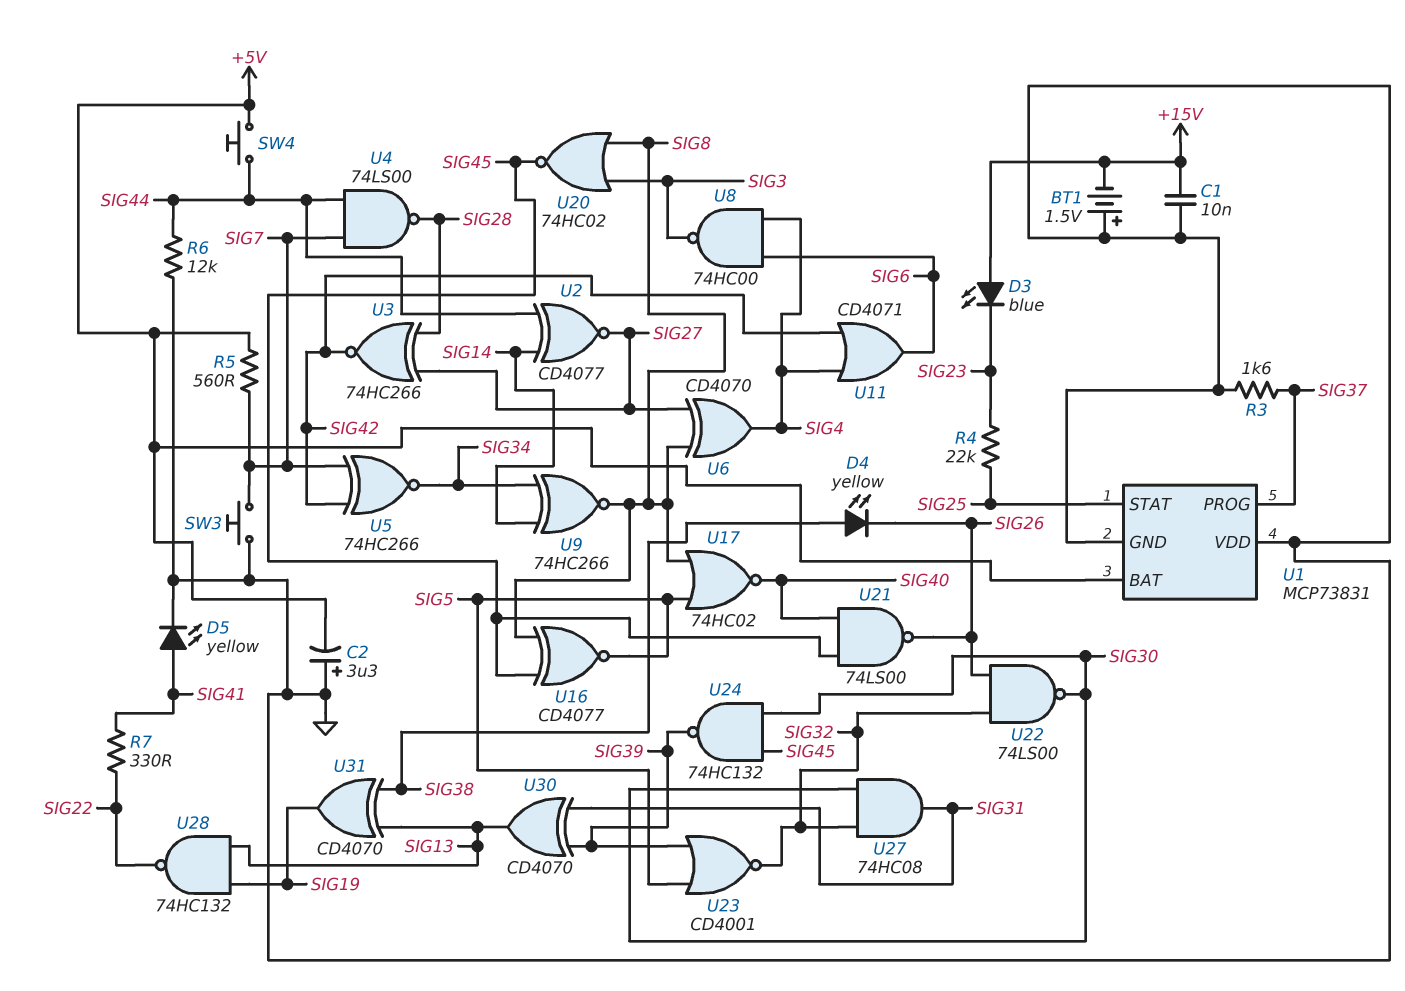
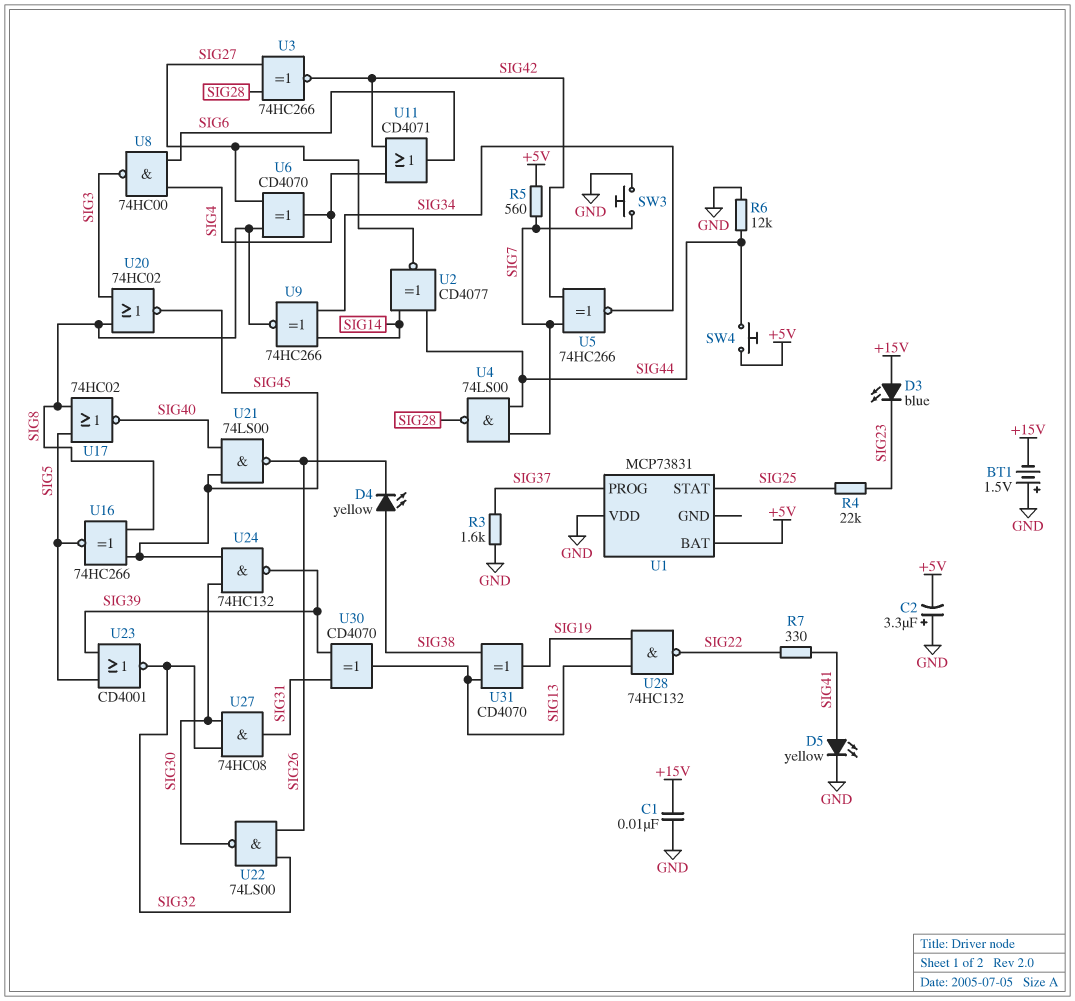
U1 pin GND: GND -> none
U16: XNOR CD4077 (in SIG8, in SIG45, out SIG5) -> XNOR 74HC266 (in SIG8, in SIG45, out SIG5)

